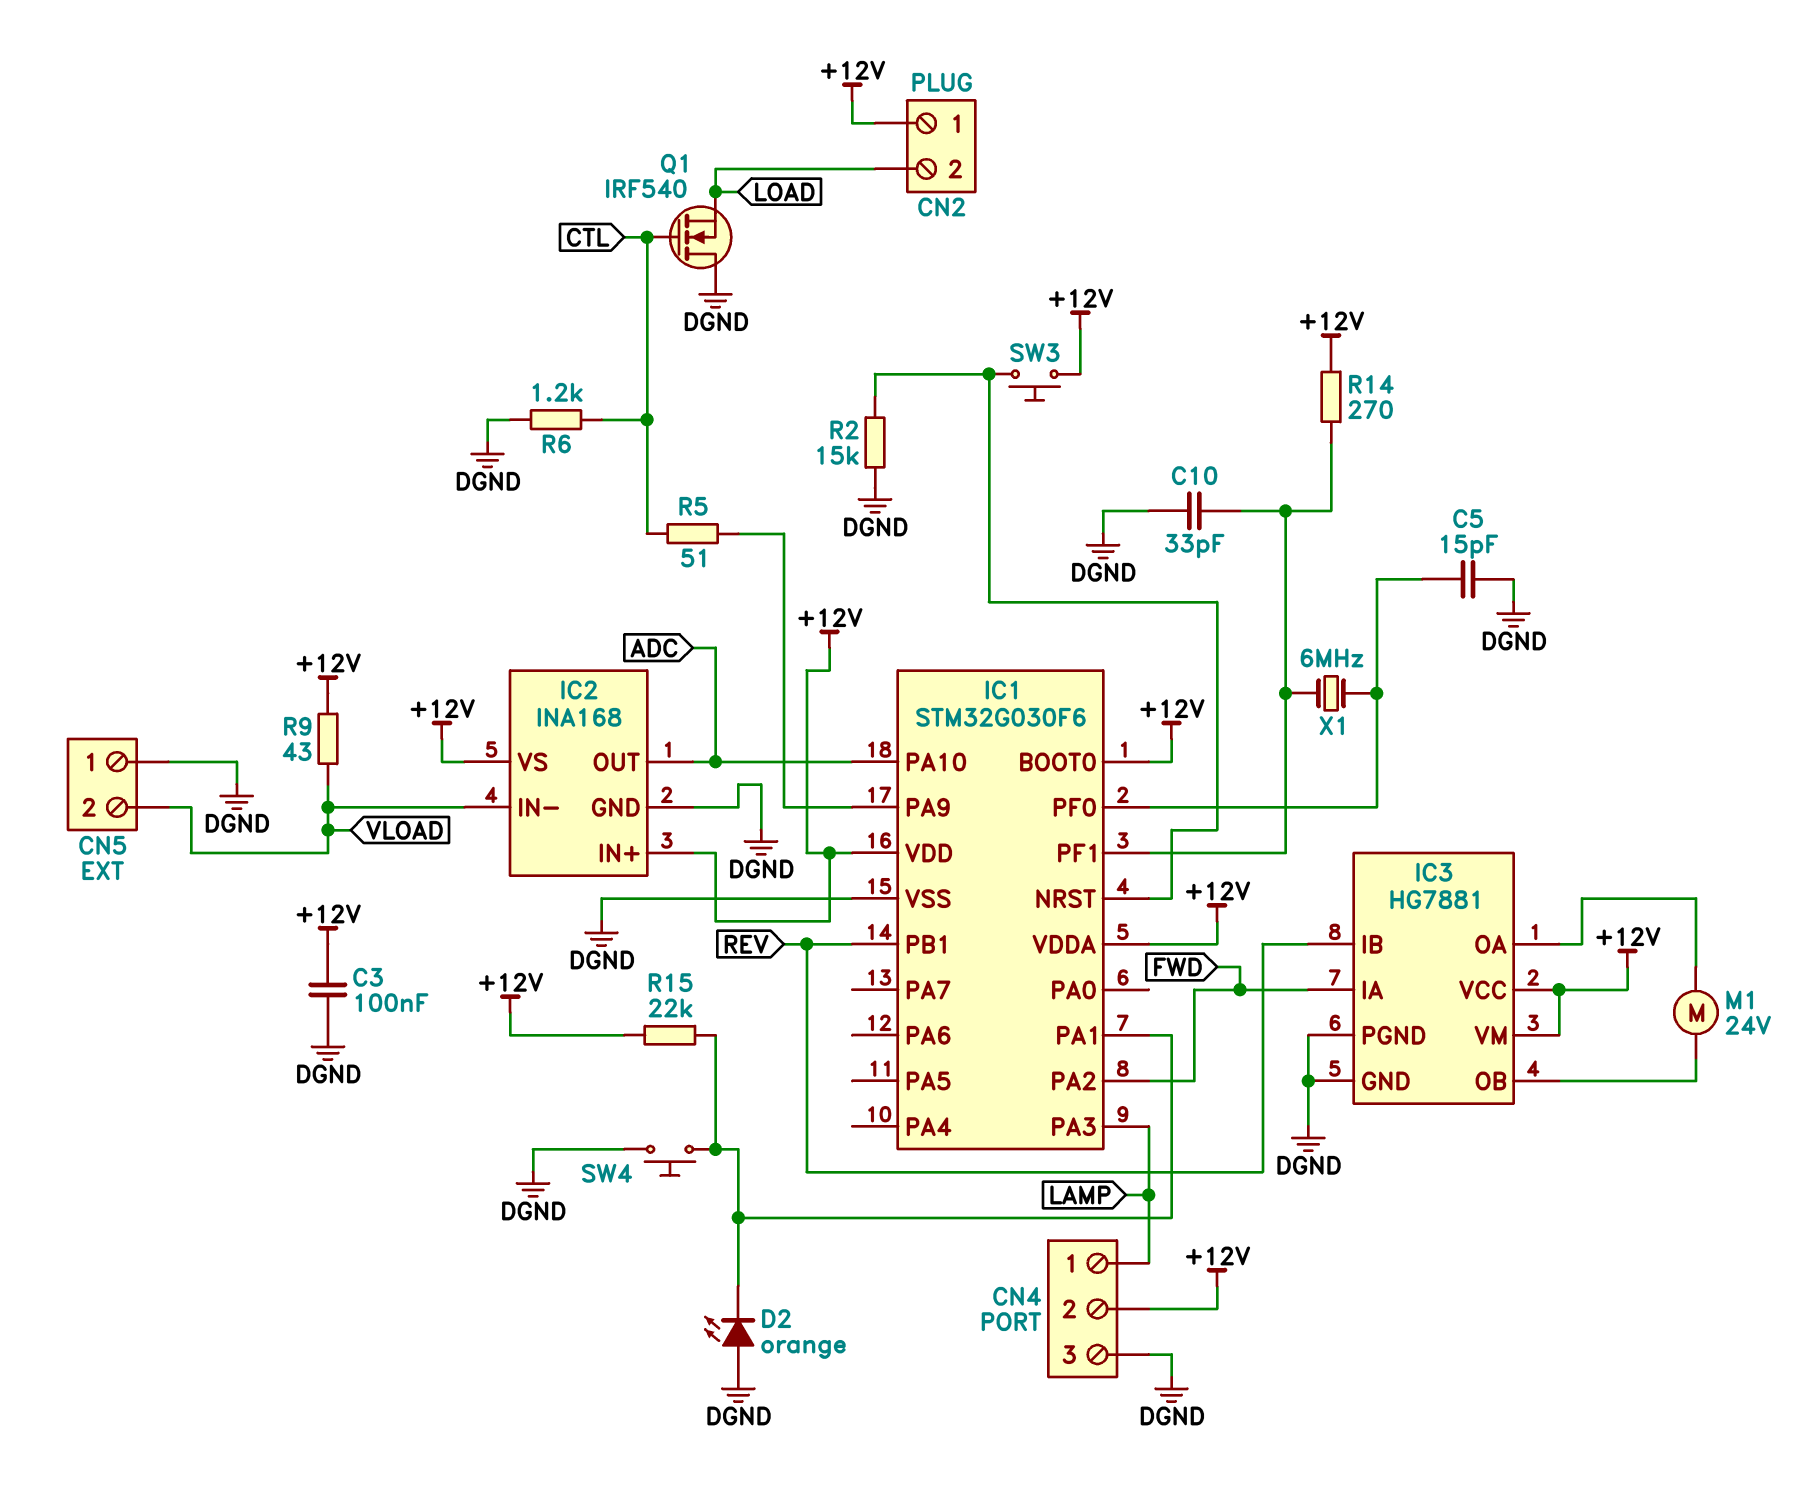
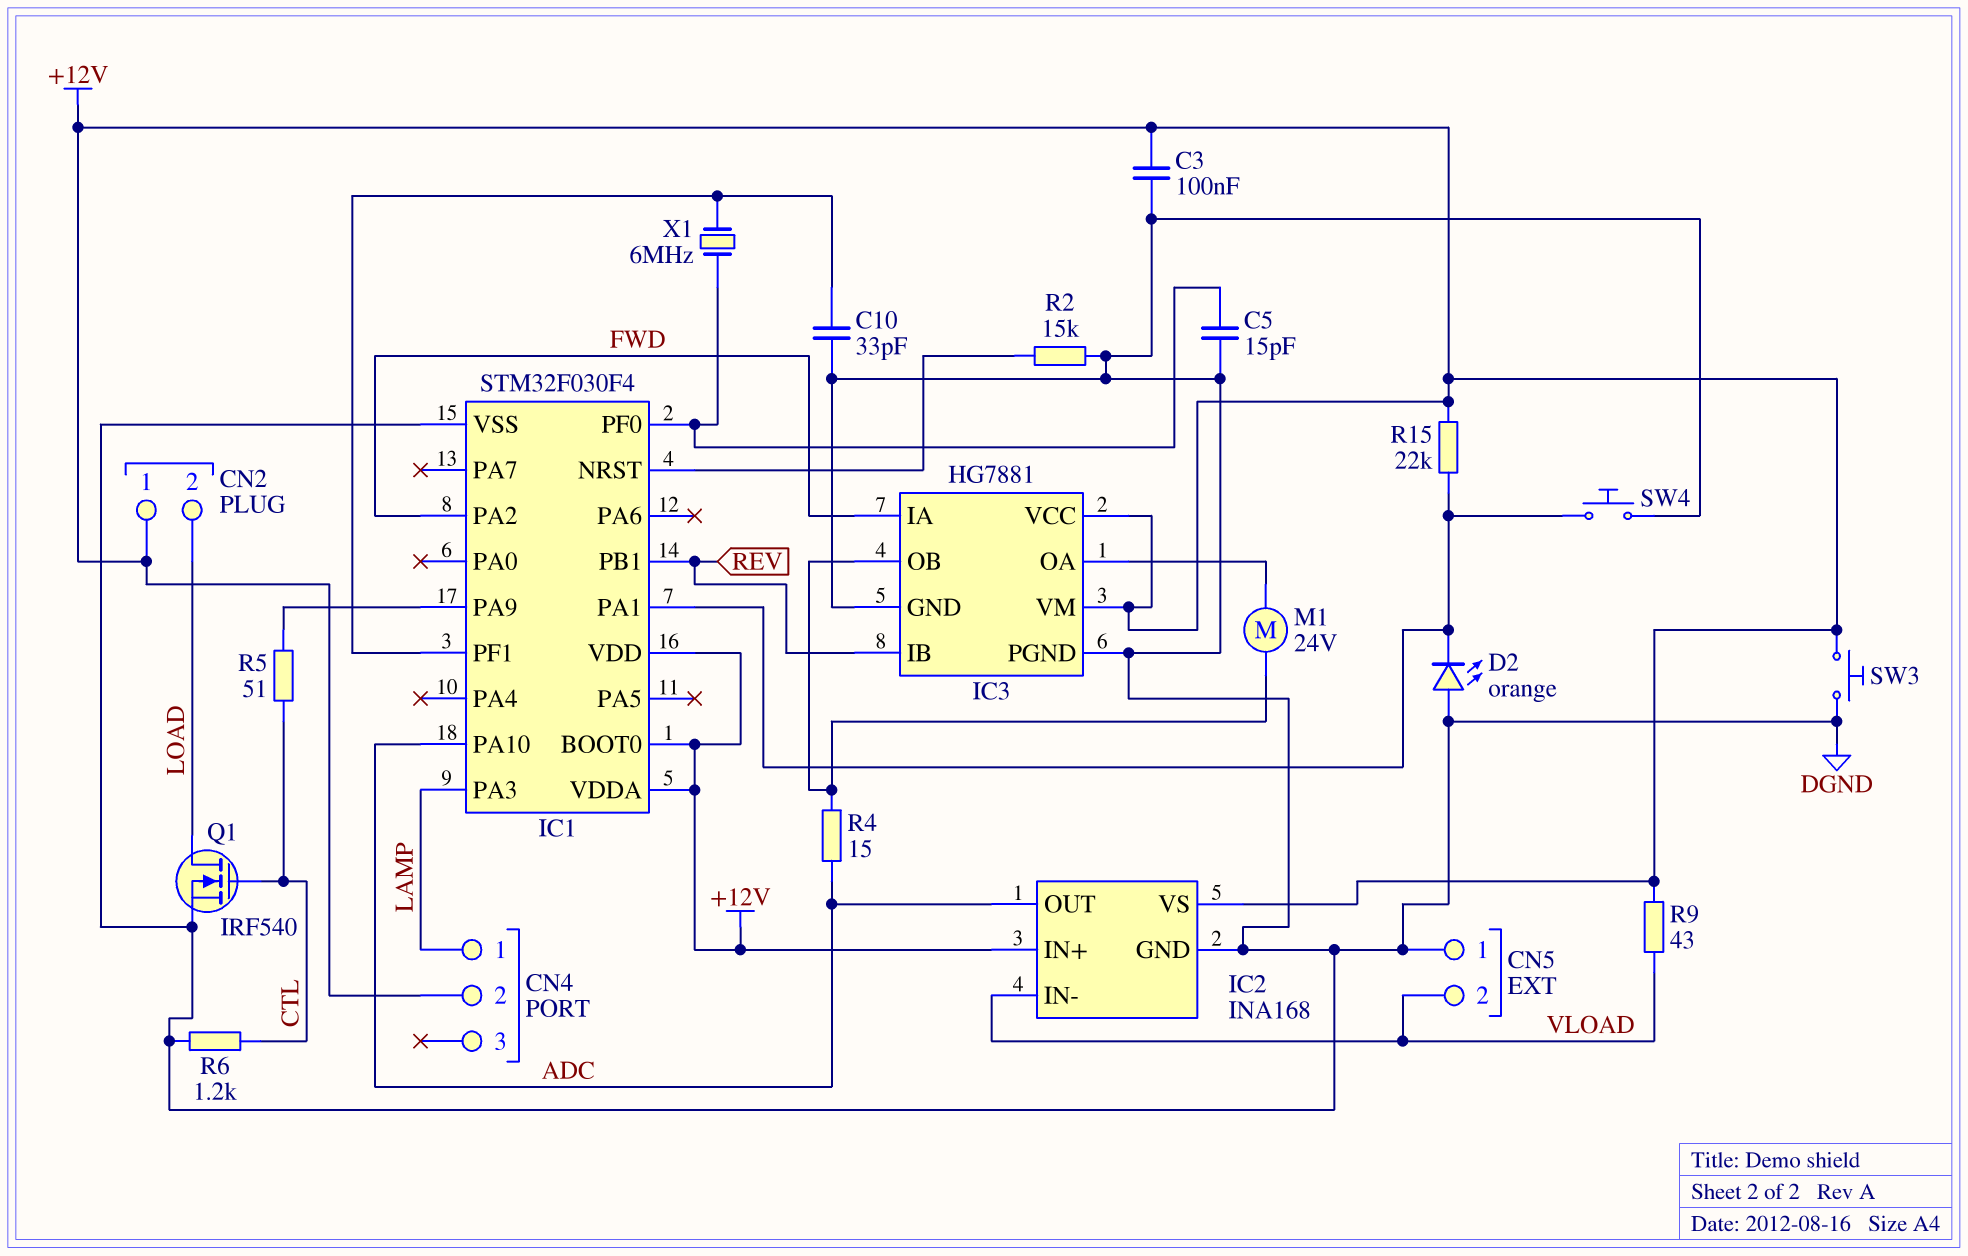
CN4 pin 3: DGND -> none
IC1: STM32G030F6 -> STM32F030F4
Q1: NMOS IRF540 (G CTL, D DGND, S LOAD) -> NMOS IRF540 (G CTL, D LOAD, S DGND)
R4: none -> 15 (ADC, IC3/OB)
R14: 270 (+12V, IC1/PF1) -> none
SW3: button (+12V, IC1/NRST) -> button (+12V, DGND)

